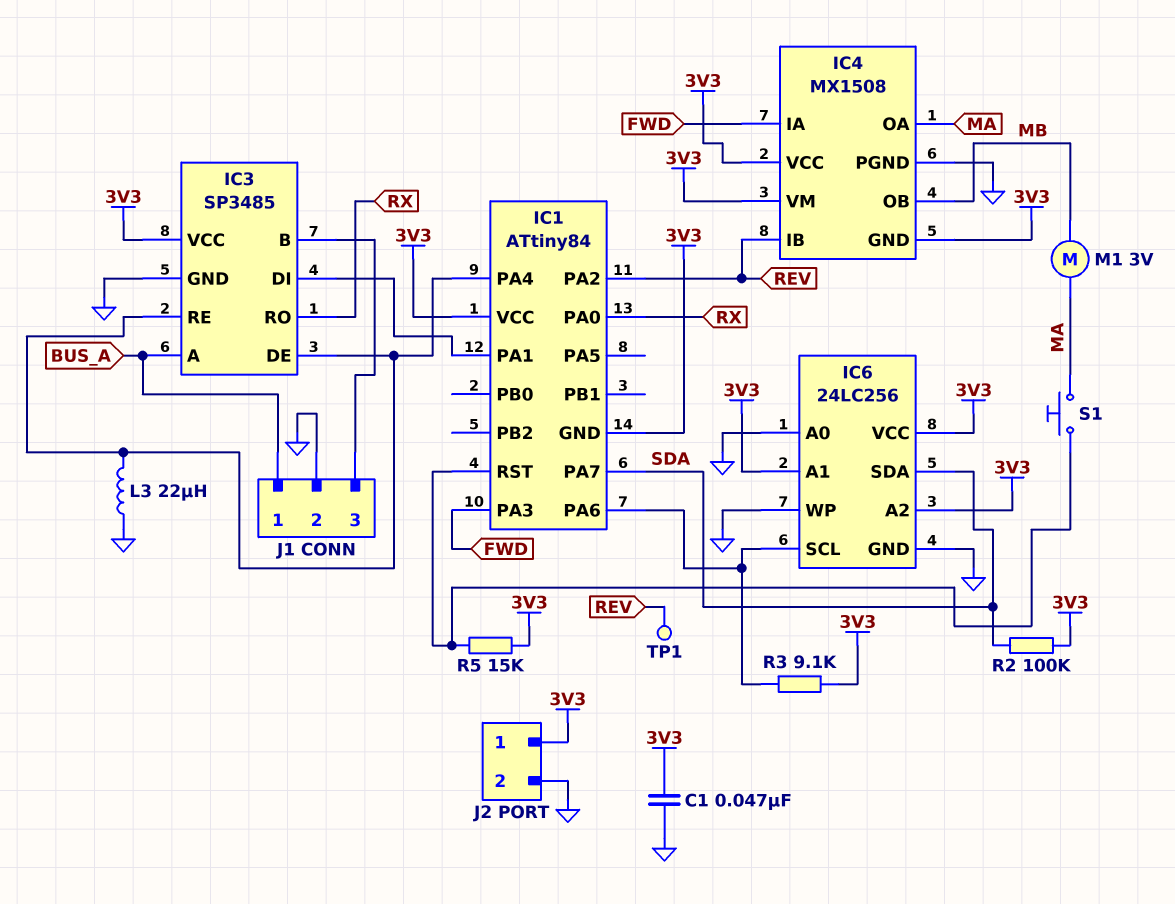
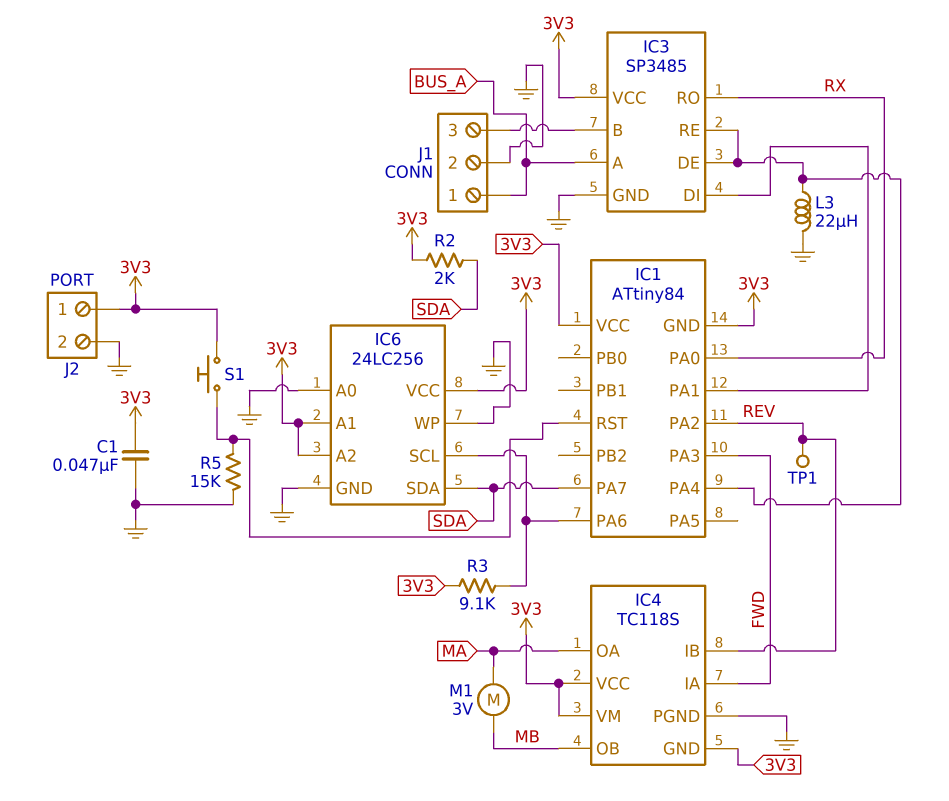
IC4: MX1508 -> TC118S
R2: 100k (3V3, SDA) -> 2k (3V3, SDA)
R5: 15k (3V3, IC1/RST) -> 15k (GND, IC1/RST)
S1: button (IC1/RST, MA) -> button (3V3, IC1/RST)

